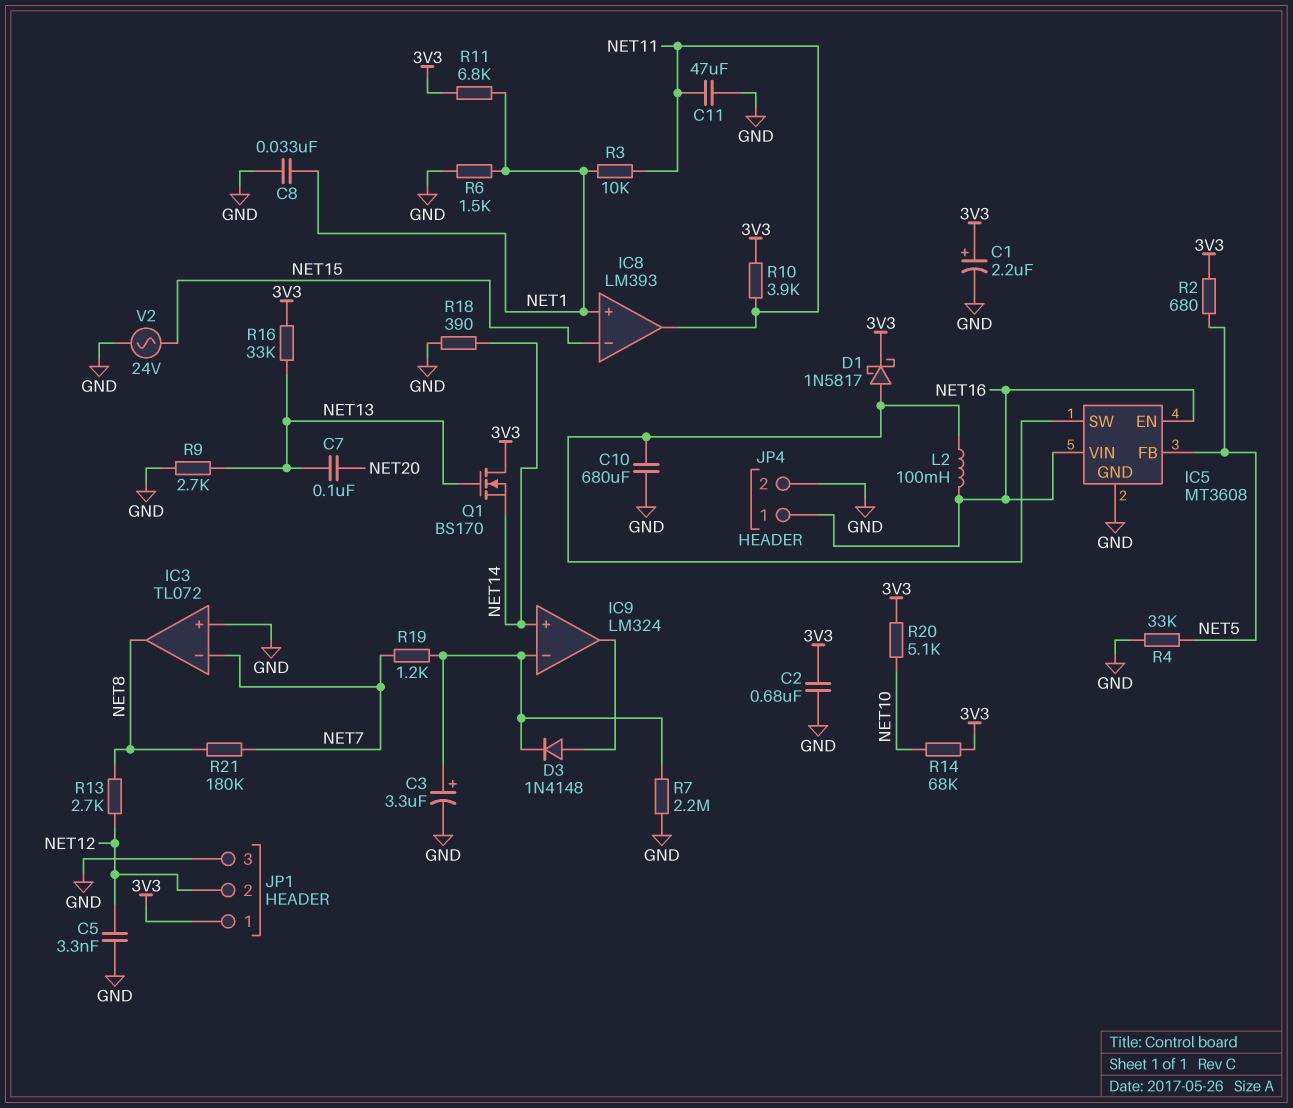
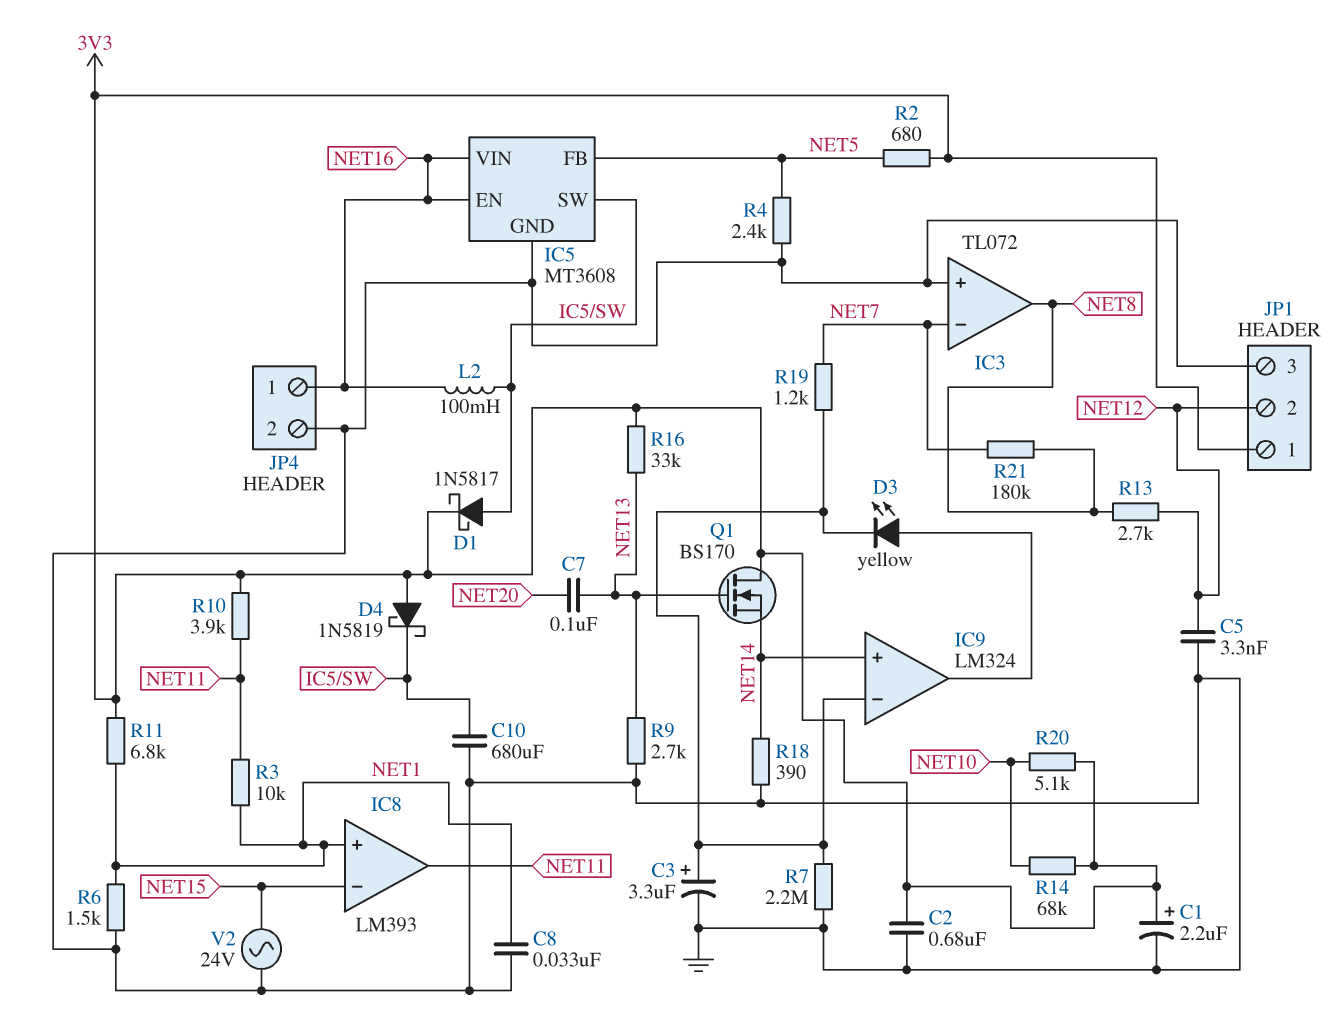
C11: 47uF (GND, NET11) -> none
D3: diode 1N4148 (A IC9/out, K IC9/in-) -> LED yellow (A IC9/out, K IC9/in-)
D4: none -> schottky 1N5819 (A 3V3, K IC5/SW)
R4: 33k (GND, NET5) -> 2.4k (GND, NET5)

